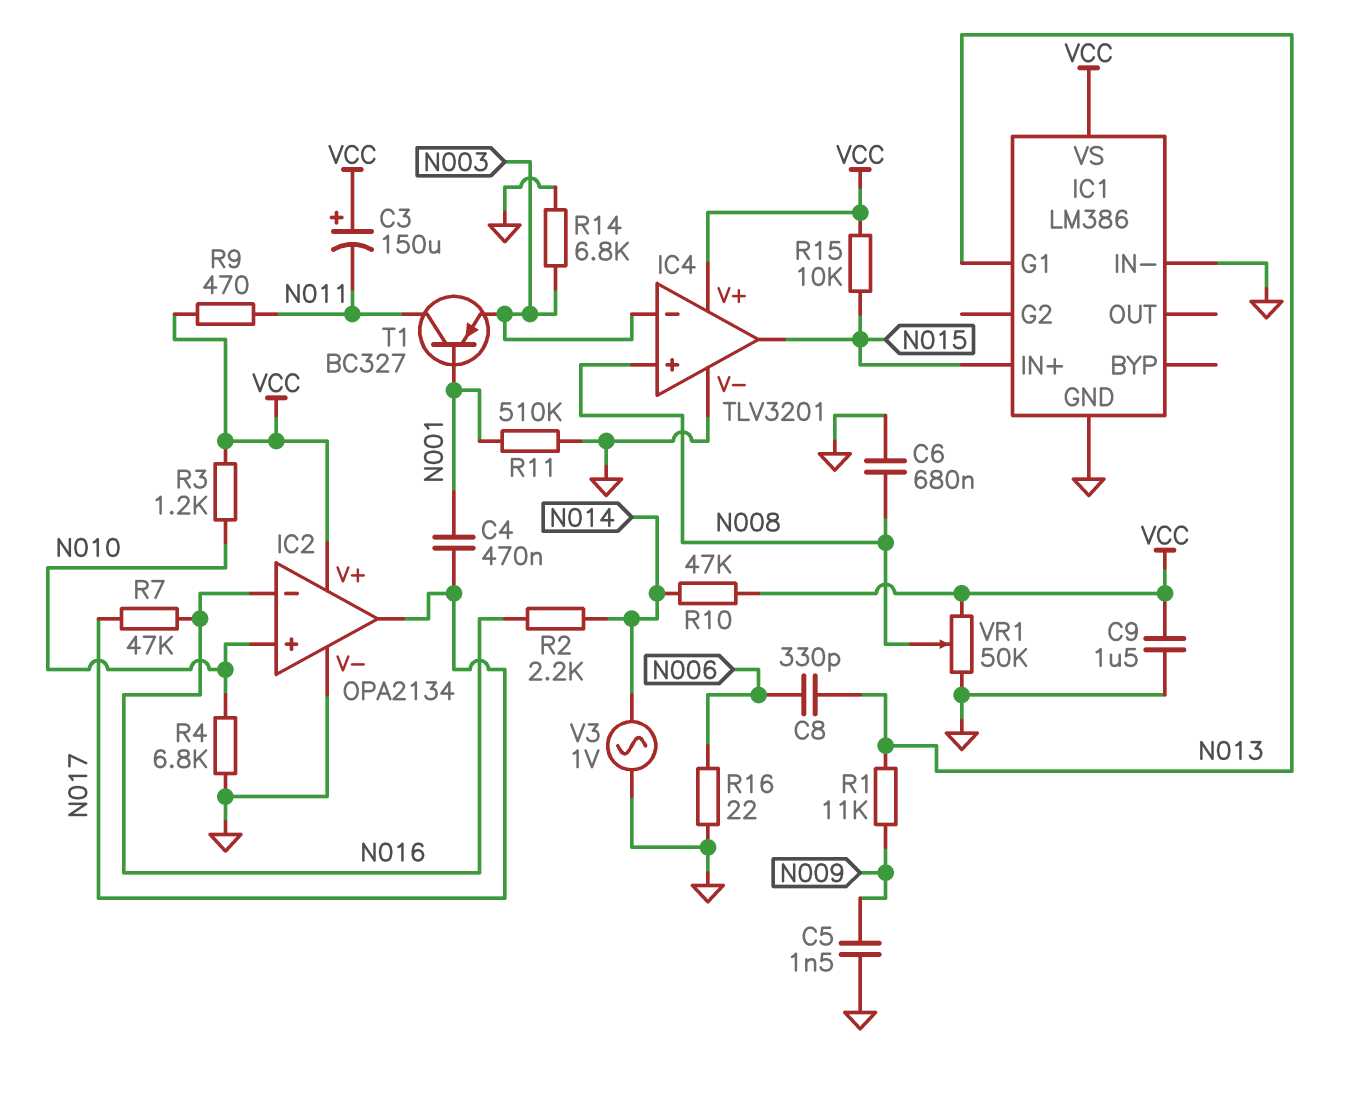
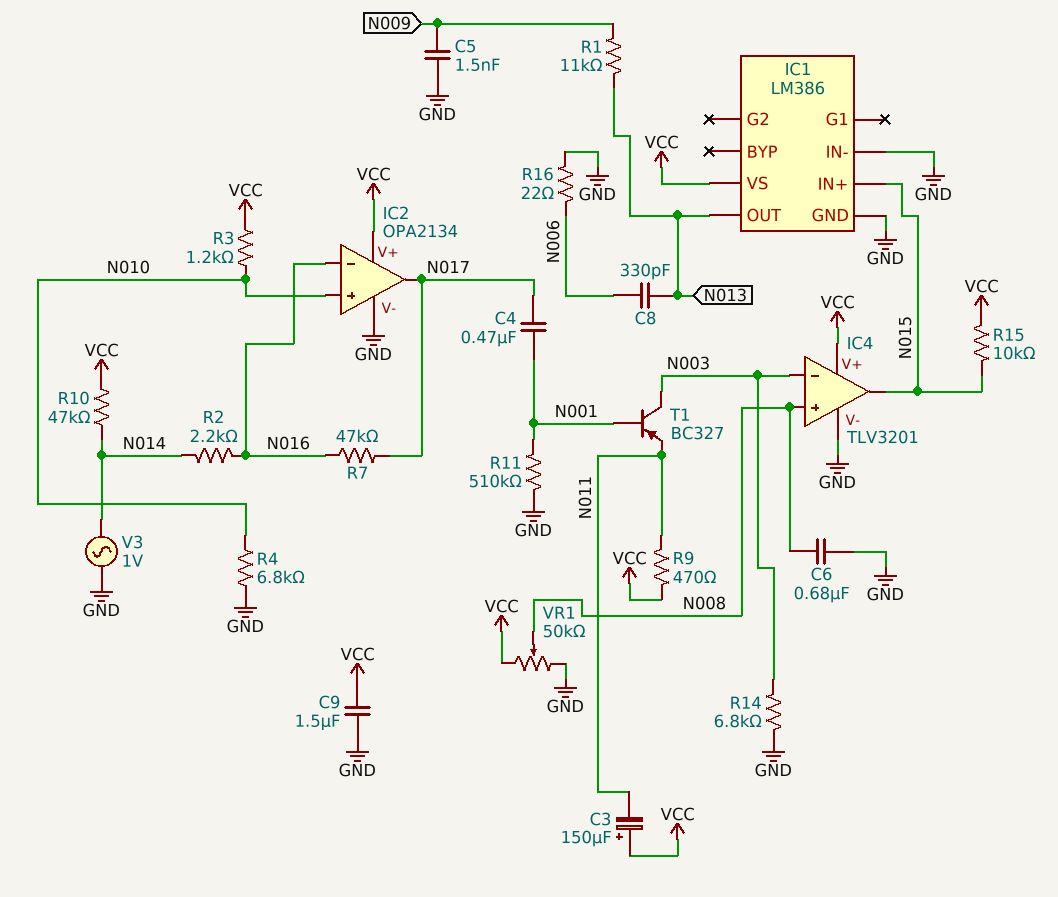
IC1 pin G1: N013 -> none
IC1 pin OUT: none -> N013
T1: PNP BC327 (B N001, C N011, E N003) -> PNP BC327 (B N001, C N003, E N011)

